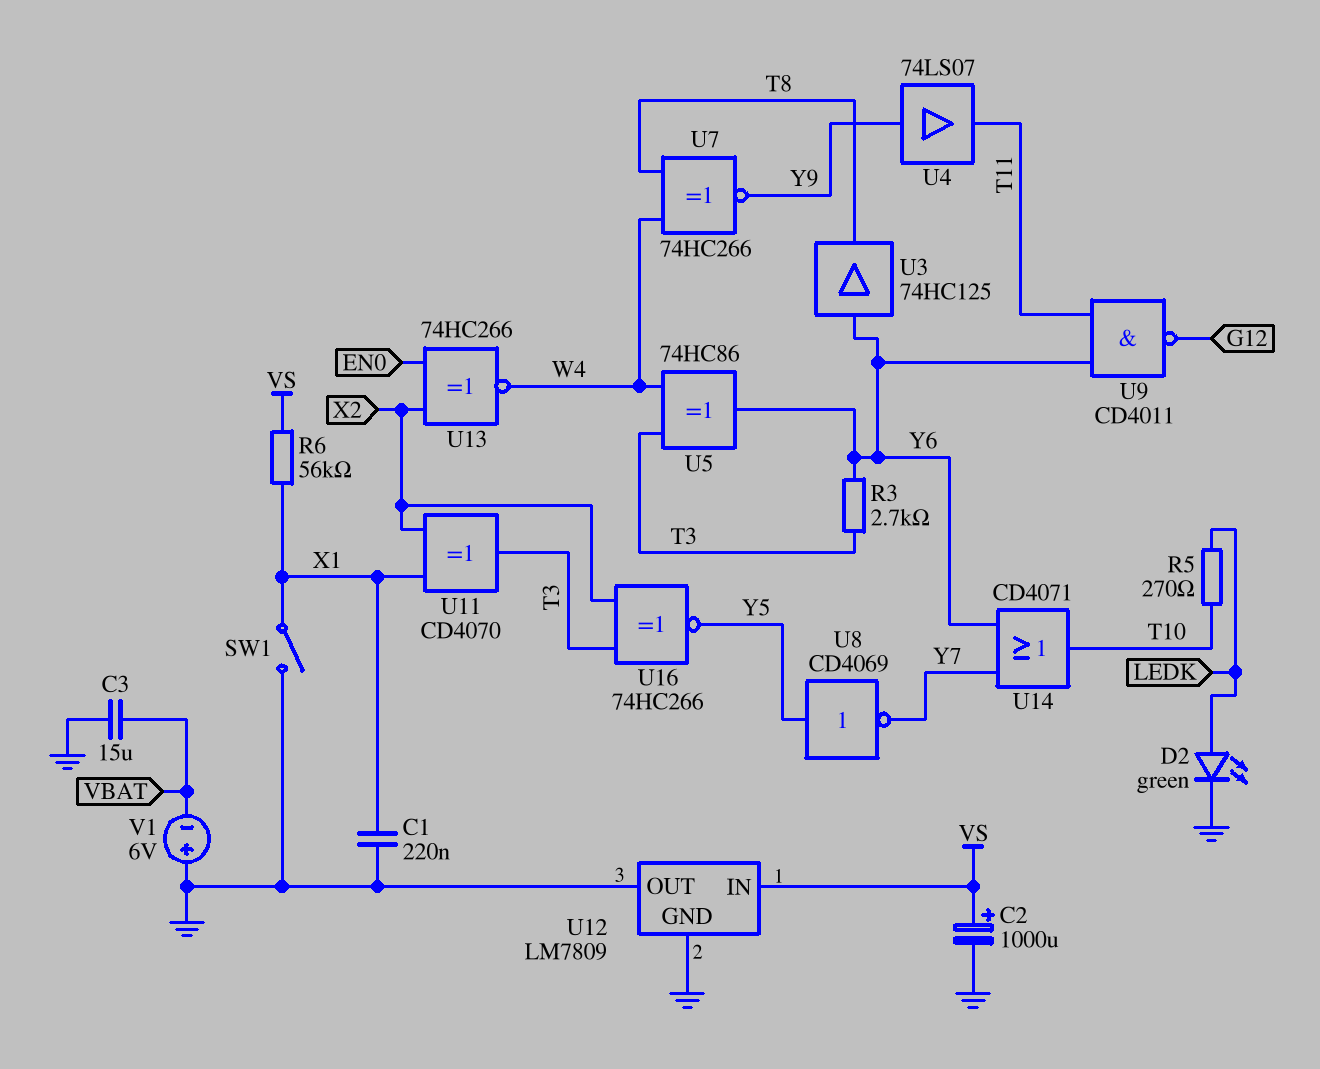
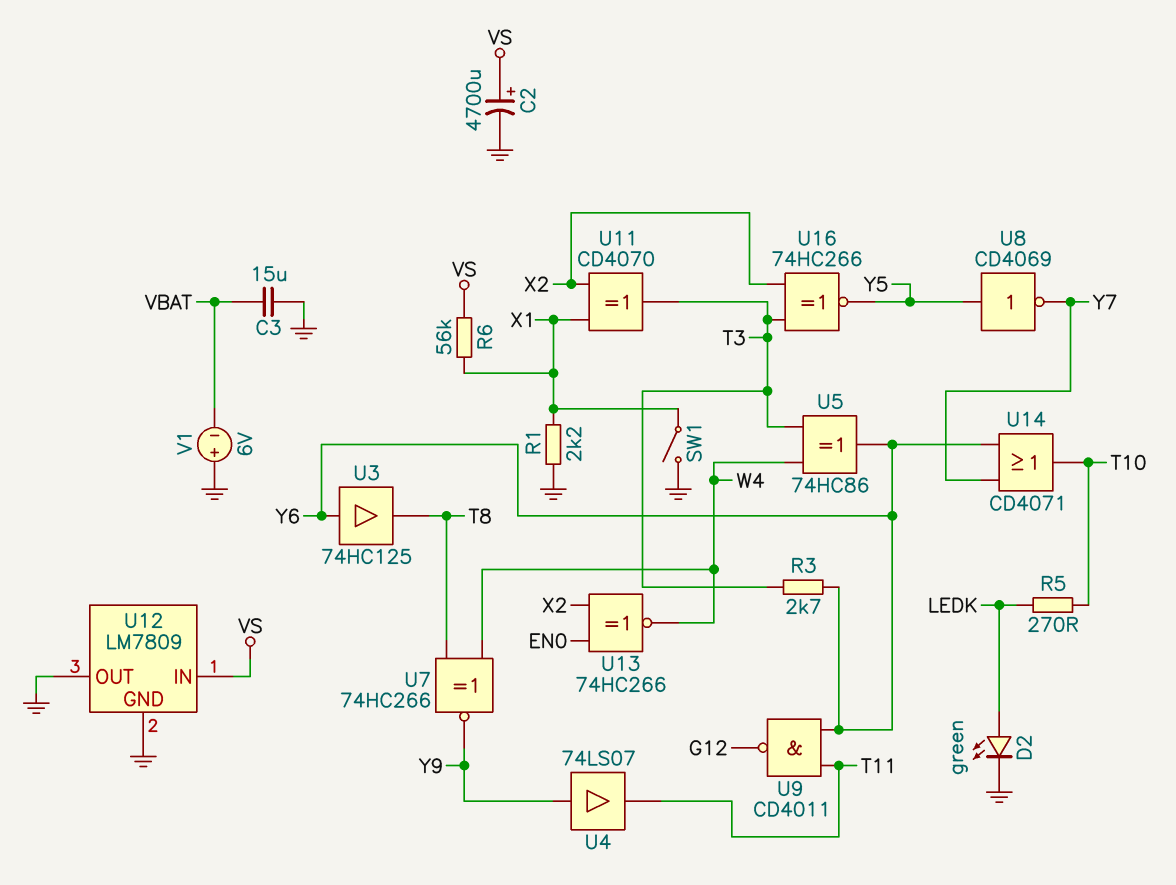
C1: 220nF (GND, X1) -> none
C2: 1000uF (plus VS, minus GND) -> 4700uF (plus VS, minus GND)
R1: none -> 2.2k (GND, X1)

